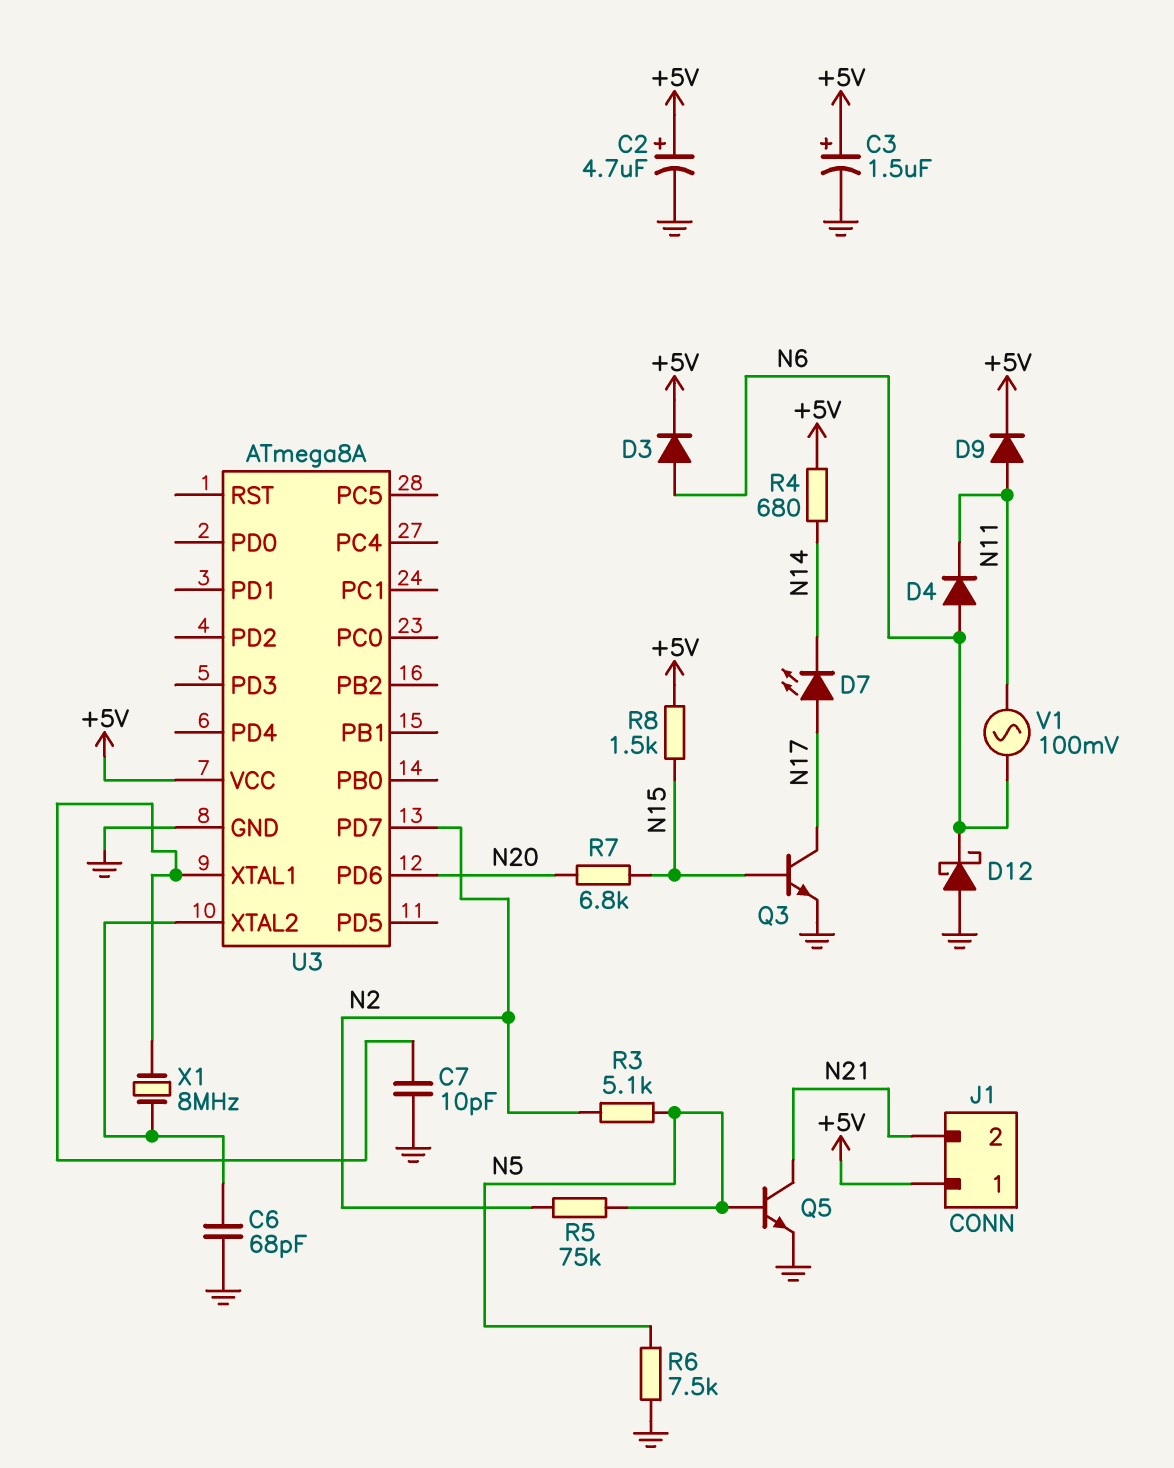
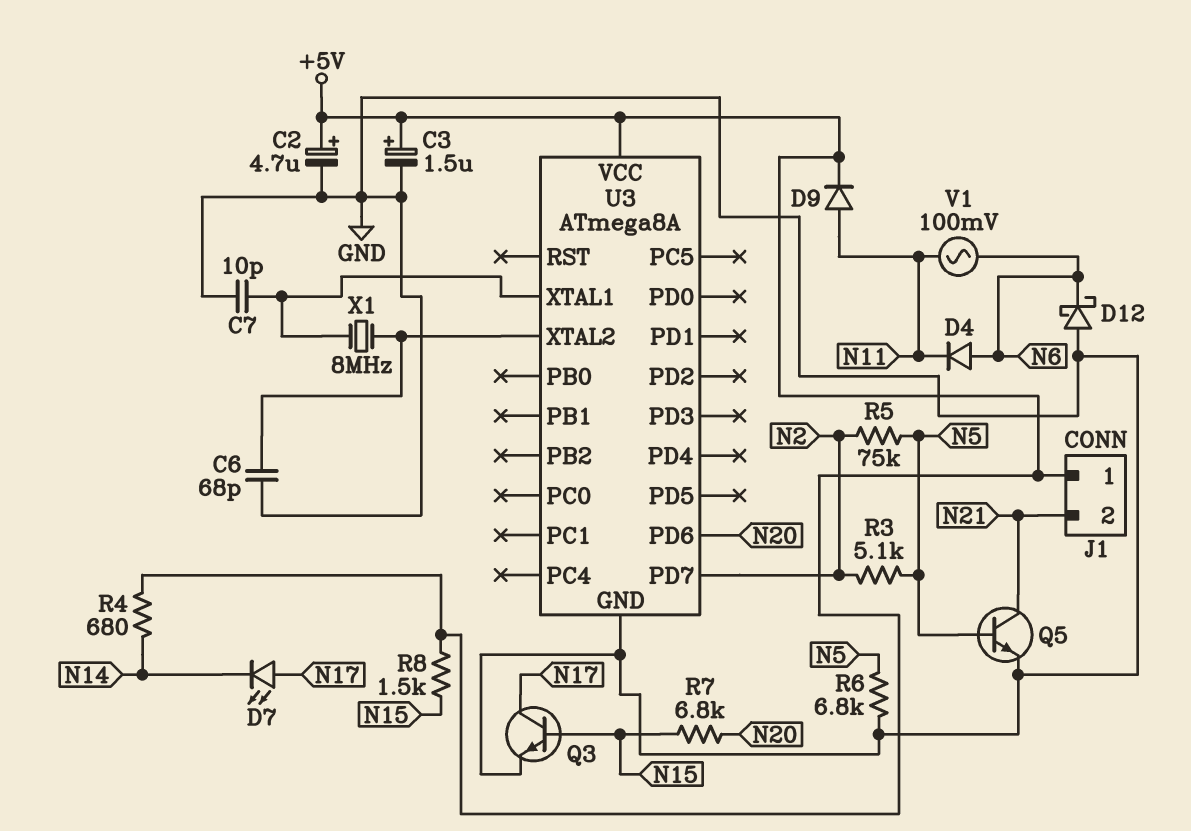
D3: diode (A N6, K +5V) -> none
R6: 7.5k (GND, N5) -> 6.8k (GND, N5)

